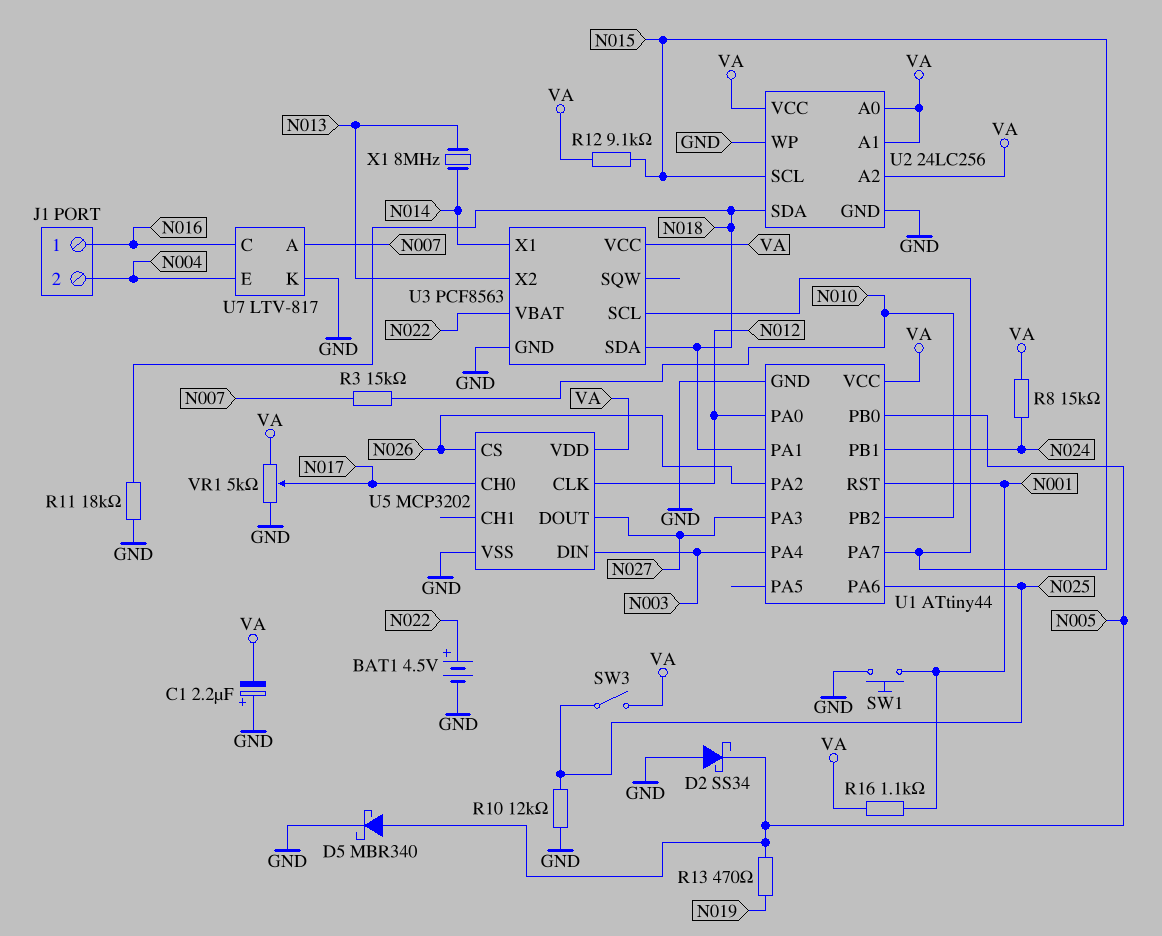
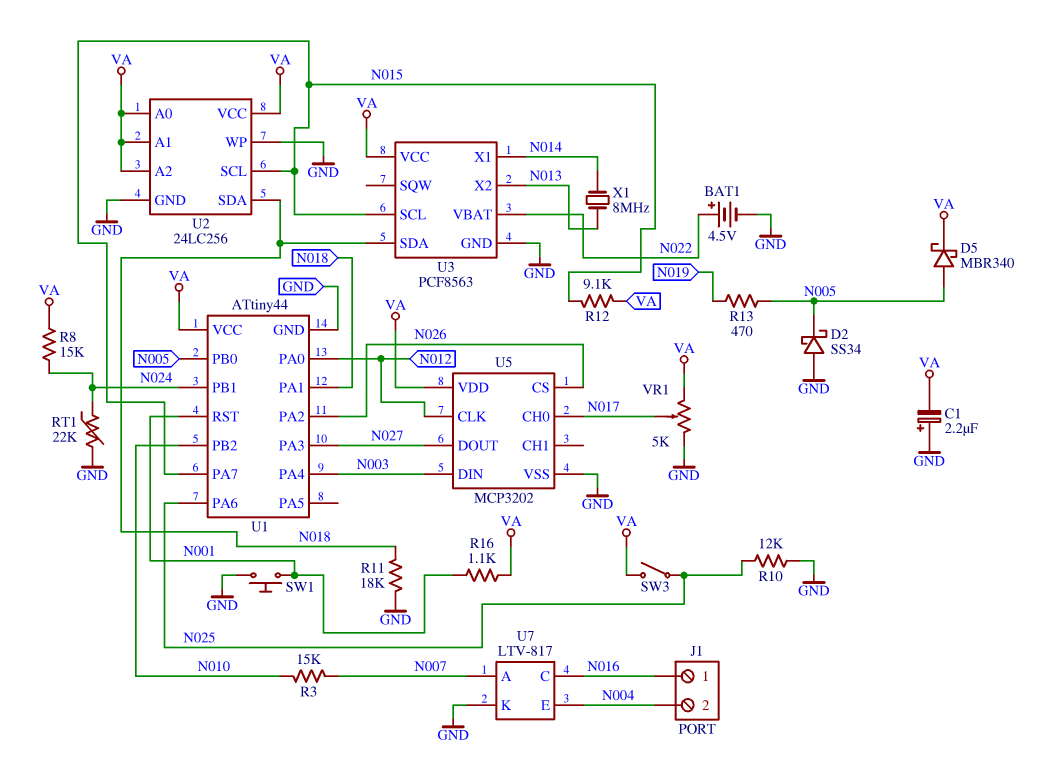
D5: schottky MBR340 (A N005, K GND) -> schottky MBR340 (A N005, K VA)
RT1: none -> 22k (GND, N024)

